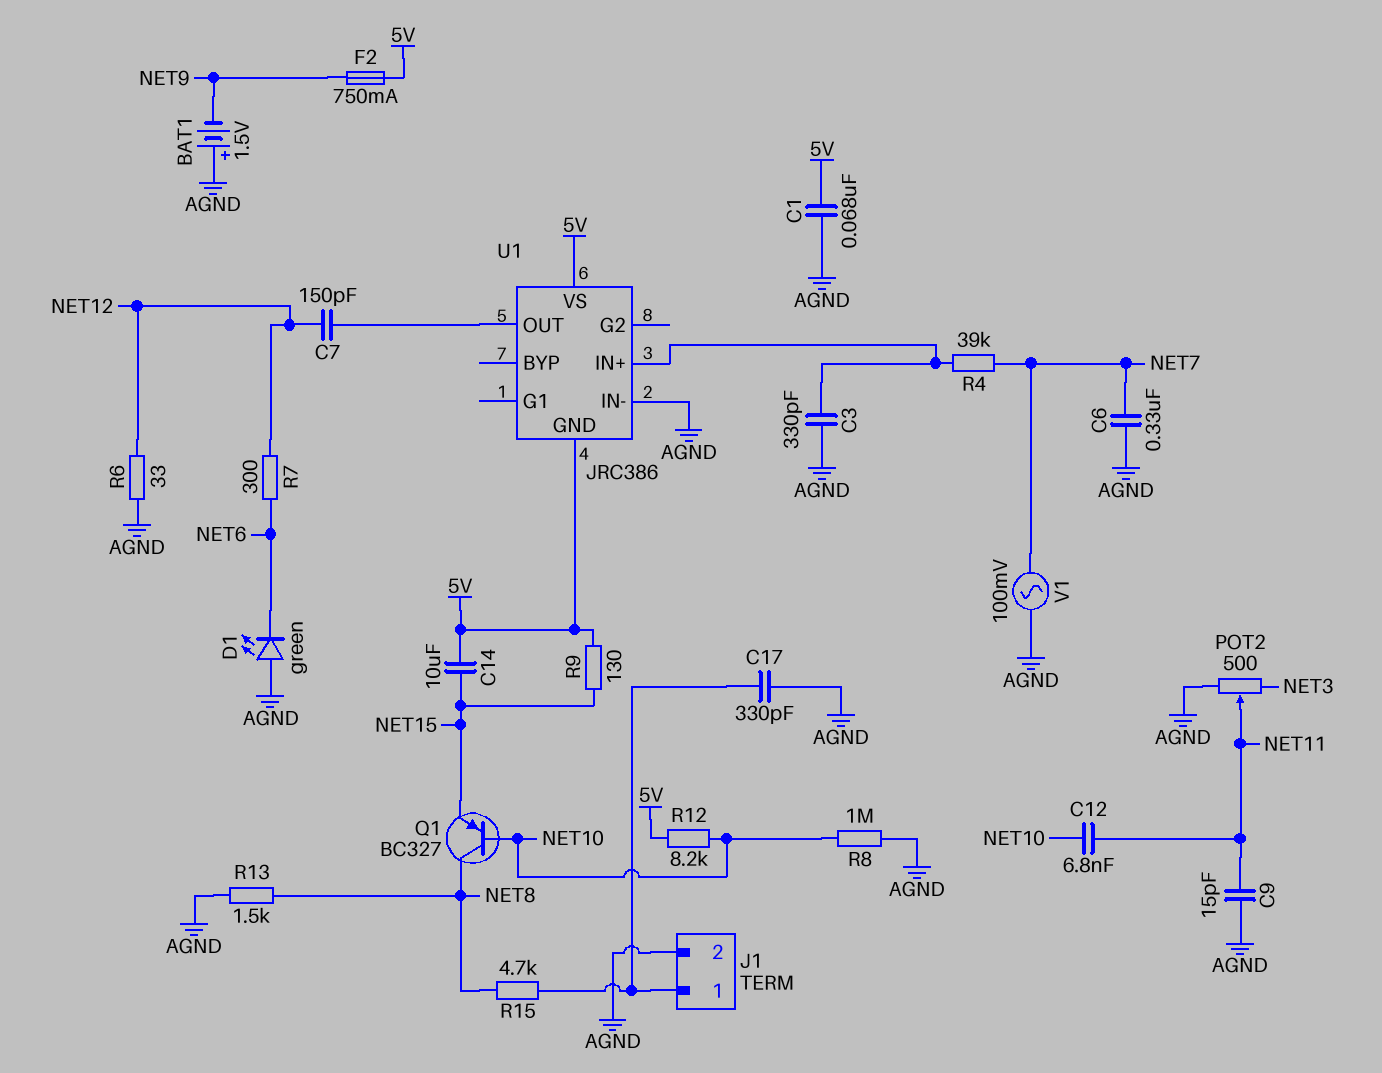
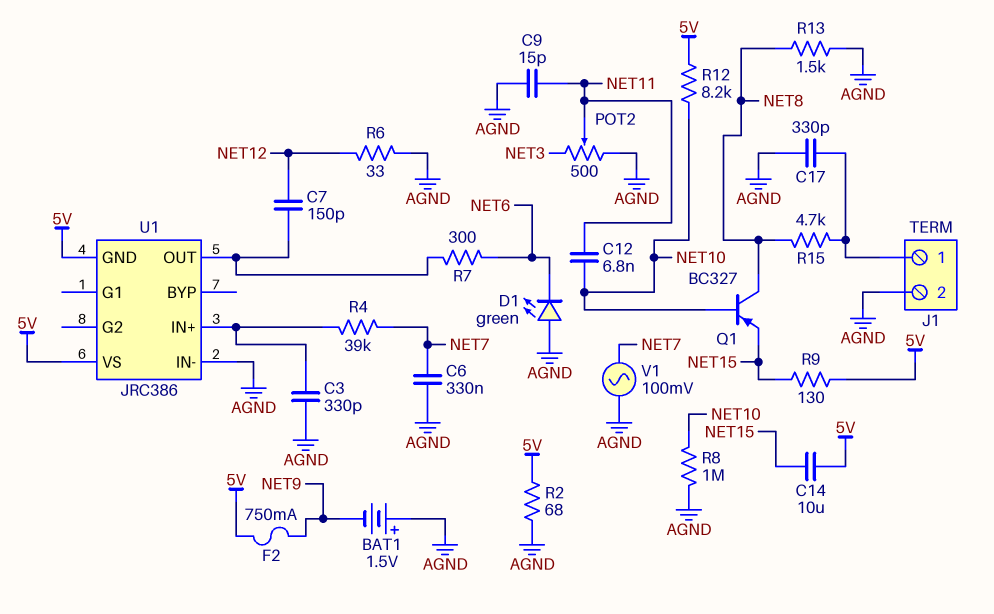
C1: 68nF (5V, AGND) -> none
R2: none -> 68 (5V, AGND)
R7: 300 (NET6, NET12) -> 300 (NET6, U1/OUT)

